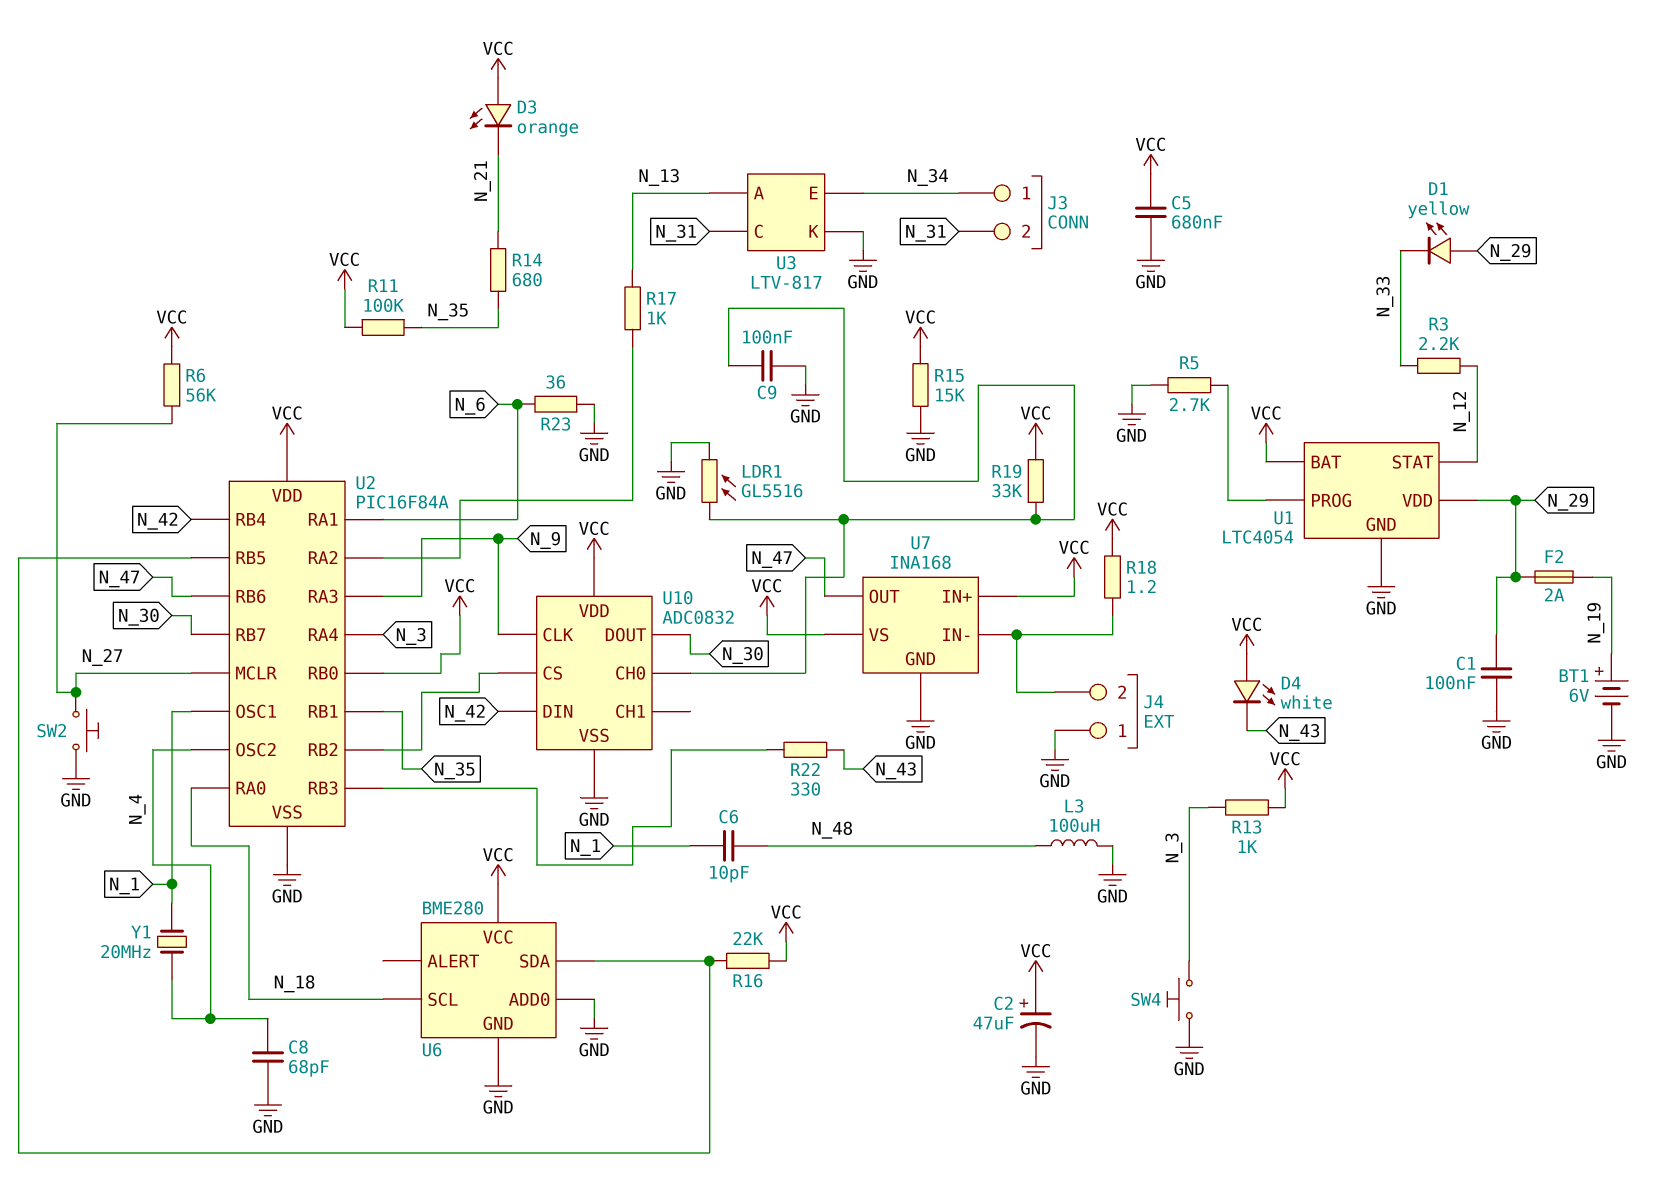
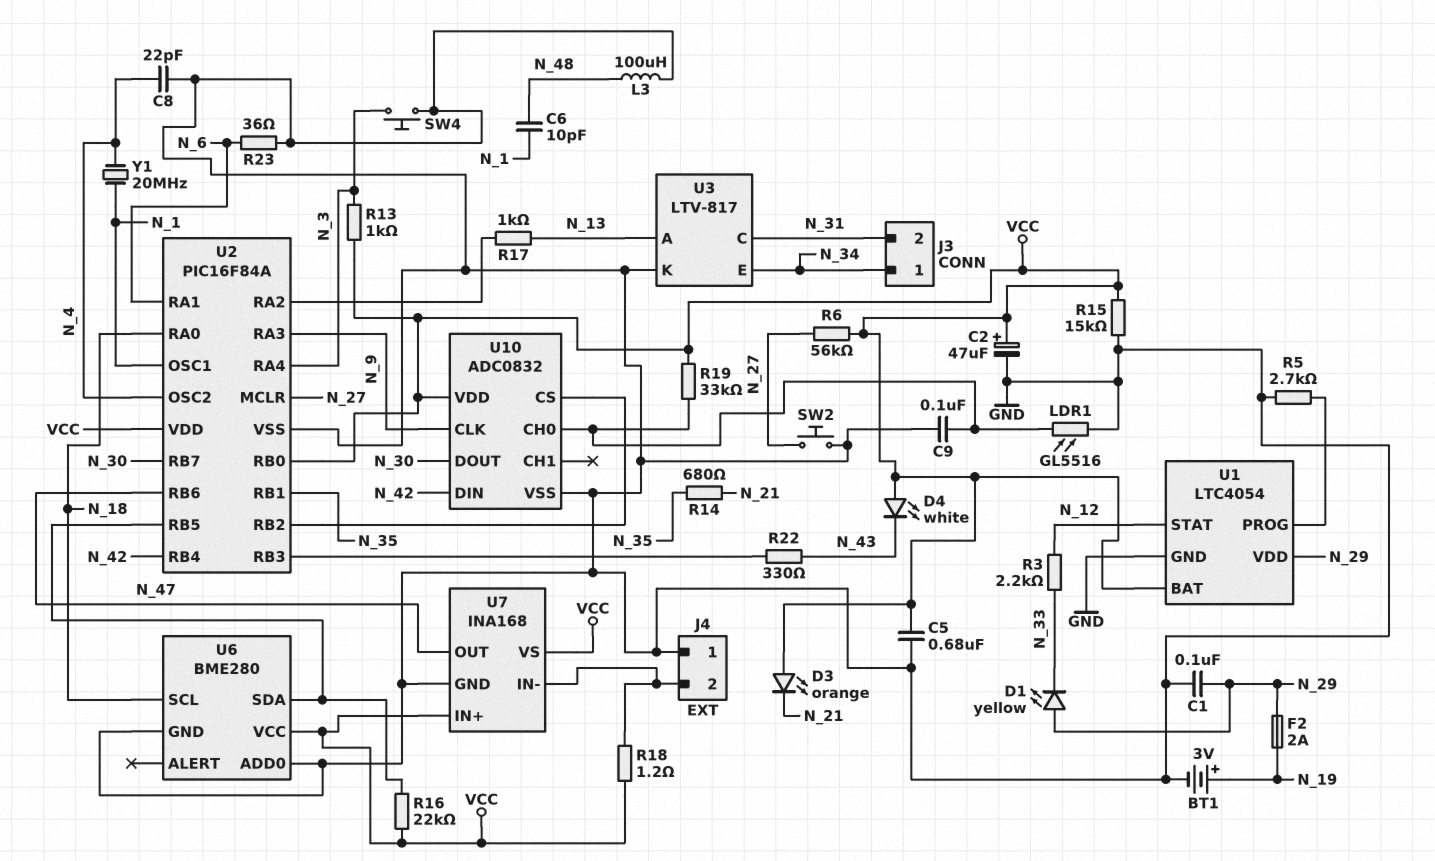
BT1: 6V (plus N_19, minus GND) -> 3V (plus N_19, minus GND)
C8: 68pF (GND, N_4) -> 22pF (GND, N_4)
R11: 100k (N_35, VCC) -> none

